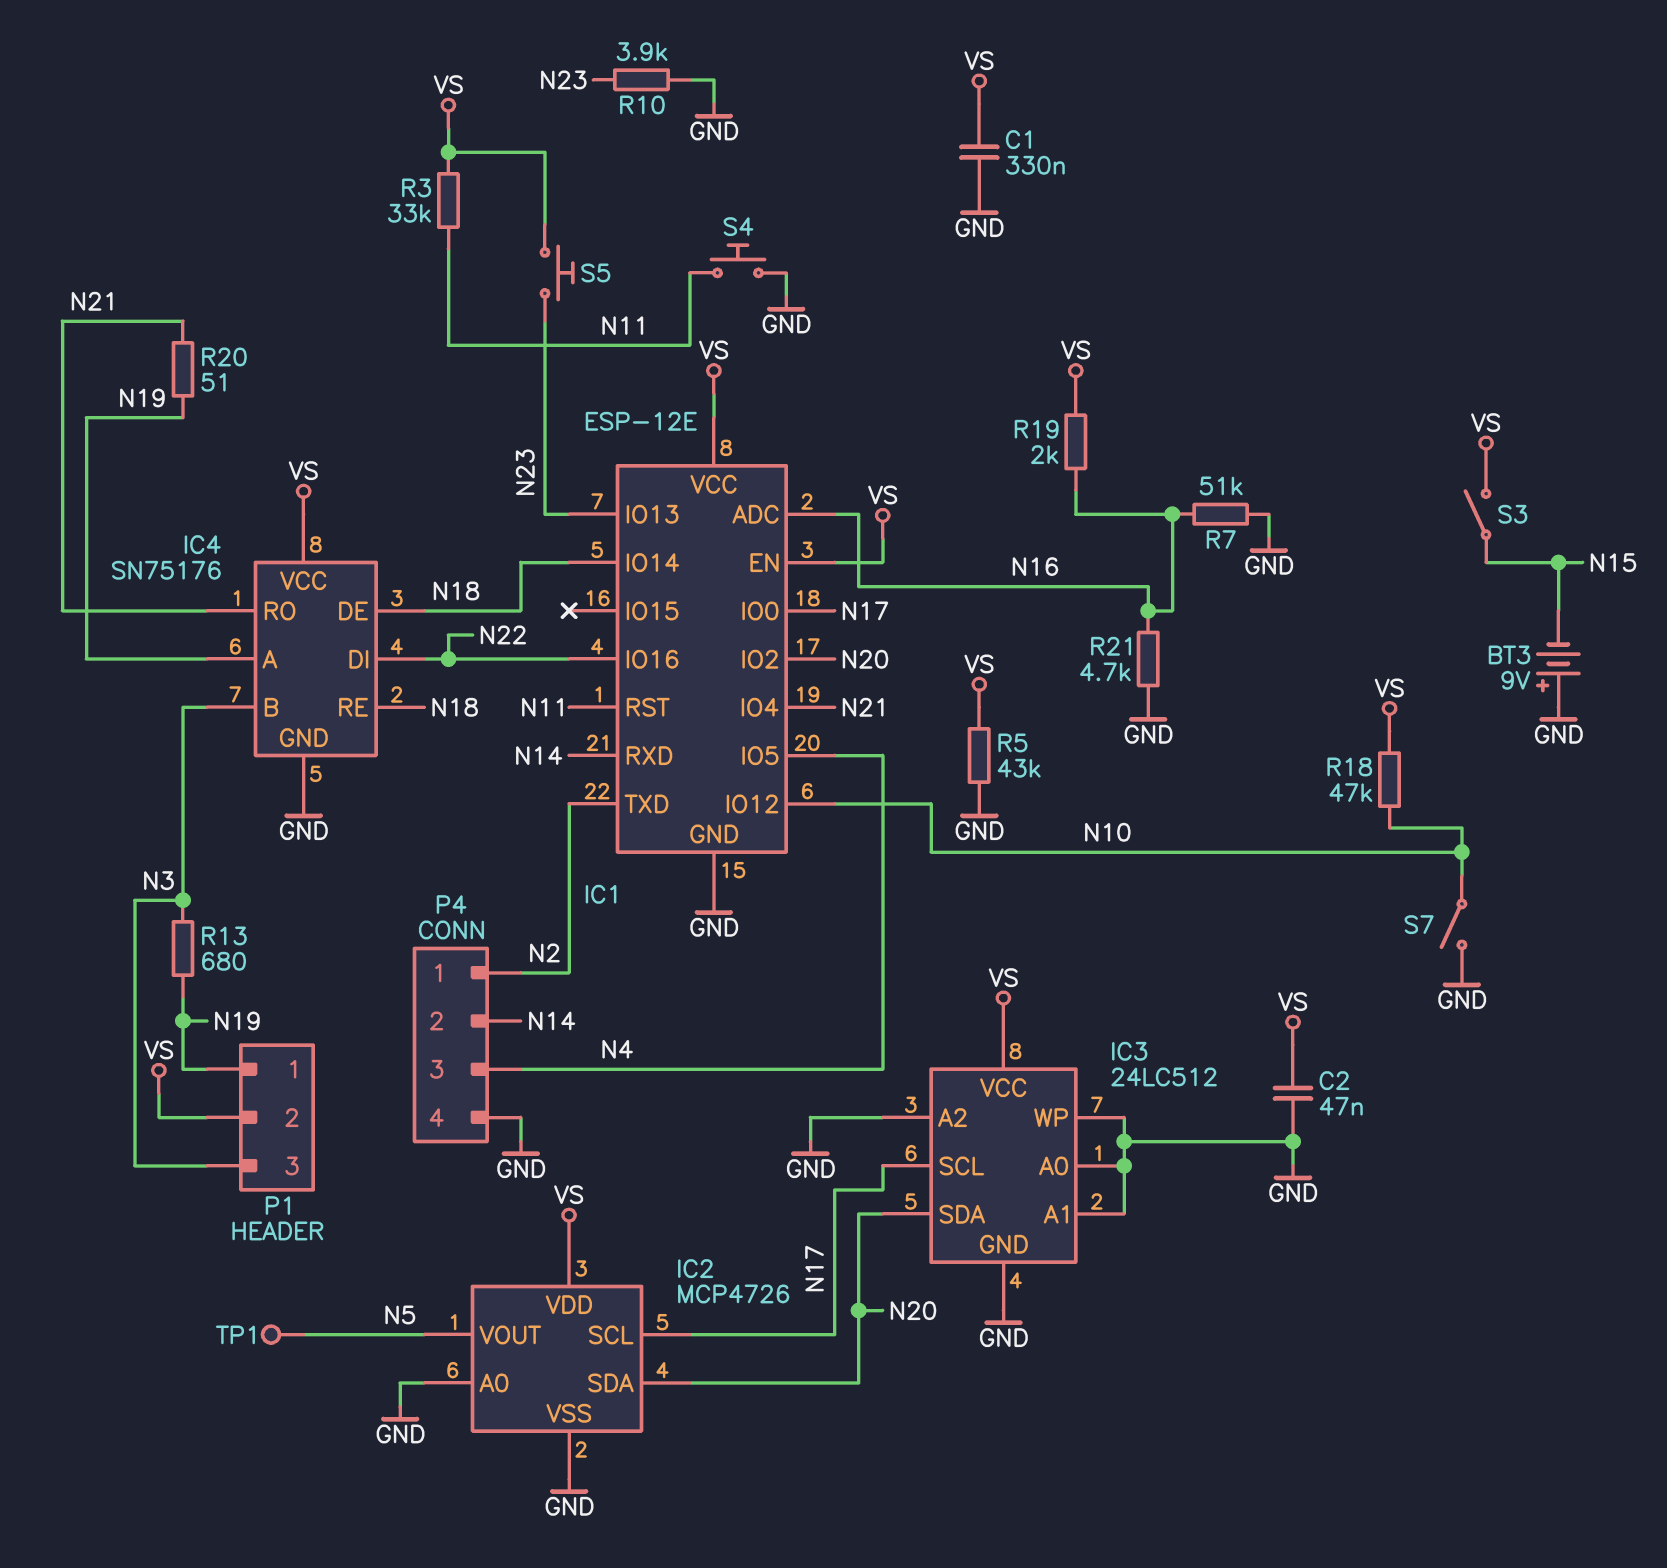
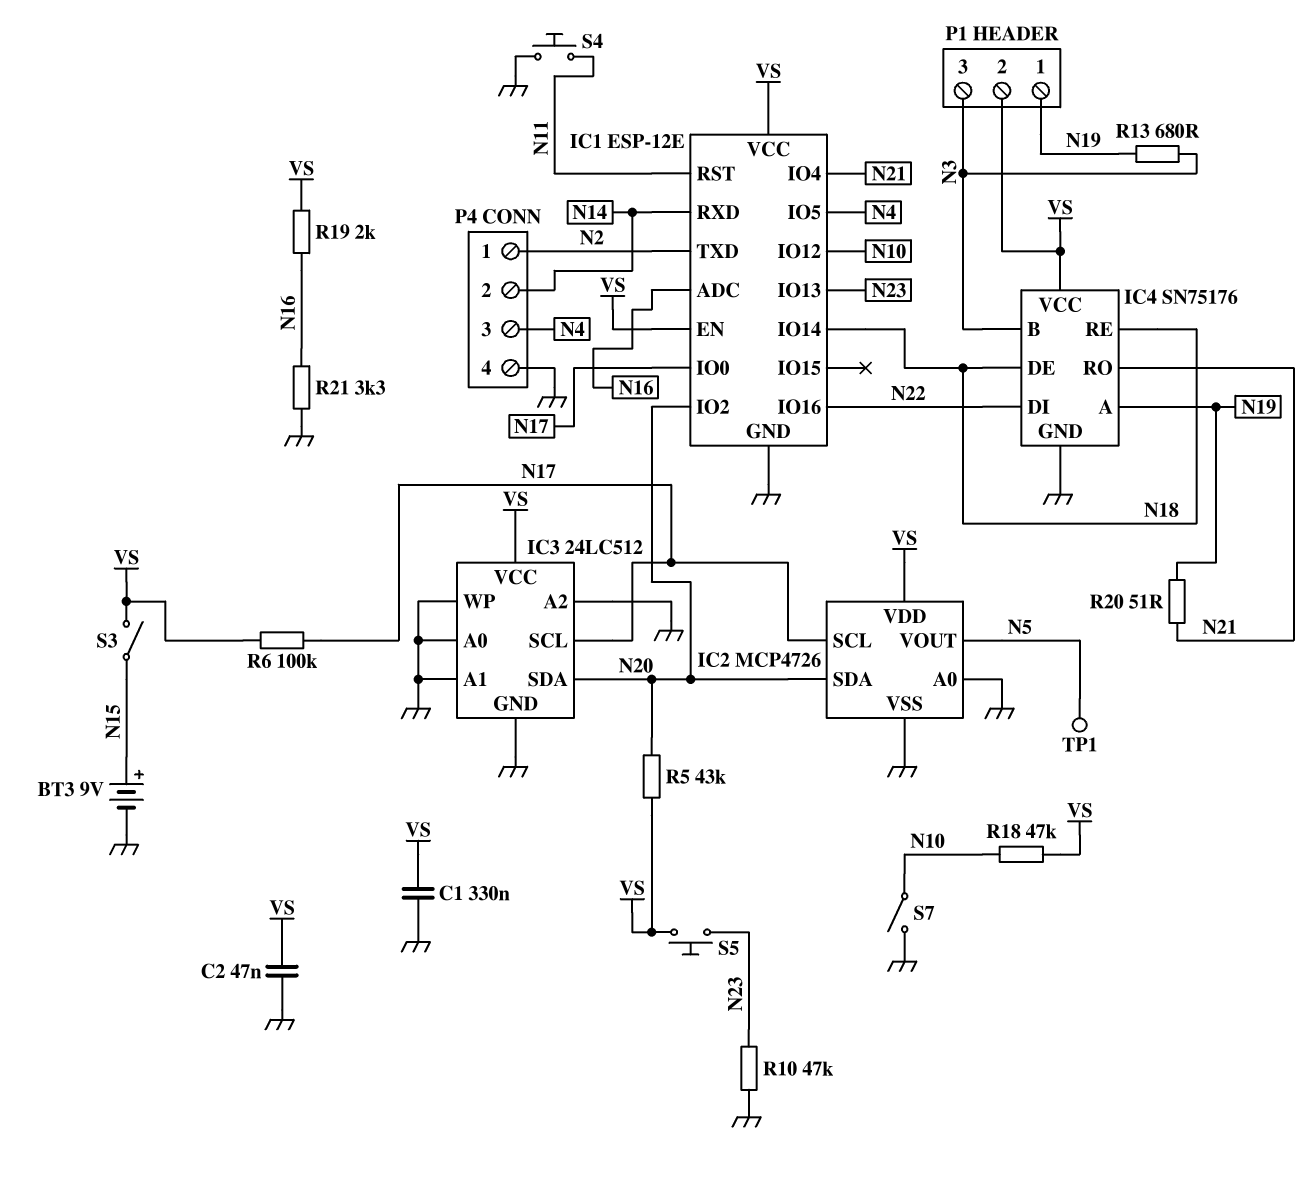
BT3: 9V (plus GND, minus N15) -> 9V (plus N15, minus GND)
R3: 33k (N11, VS) -> none
R5: 43k (GND, VS) -> 43k (N20, VS)
R6: none -> 100k (N17, VS)
R7: 51k (GND, N16) -> none
R10: 3.9k (GND, N23) -> 47k (GND, N23)
R21: 4.7k (GND, N16) -> 3.3k (GND, N16)

